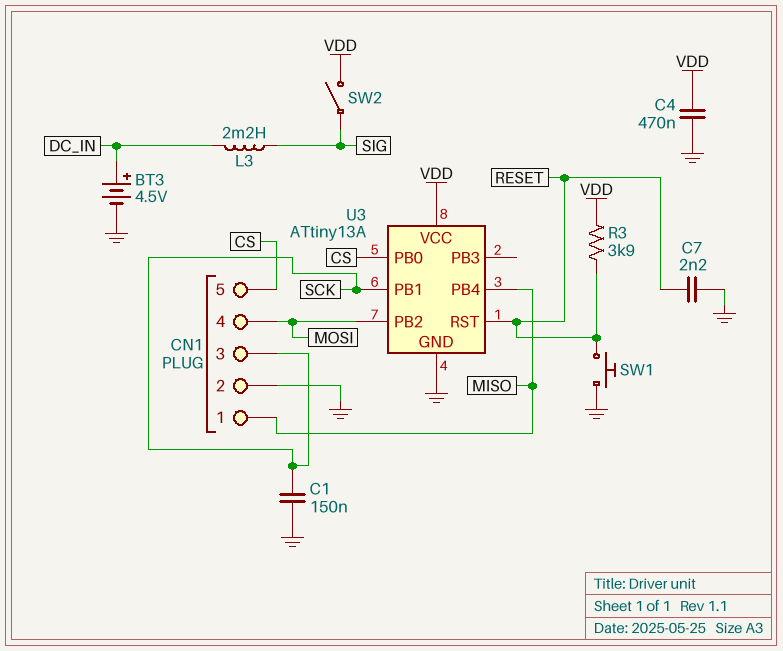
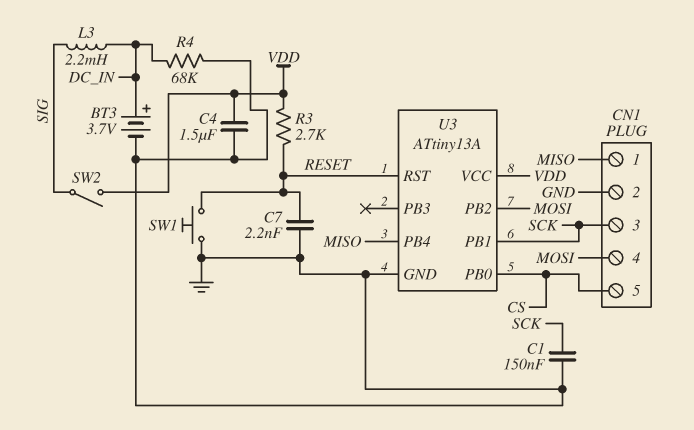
BT3: 4.5V (plus DC_IN, minus GND) -> 3.7V (plus DC_IN, minus GND)
C4: 470nF (GND, VDD) -> 1.5uF (GND, VDD)
R3: 3.9k (RESET, VDD) -> 2.7k (RESET, VDD)
R4: none -> 68k (DC_IN, GND)

